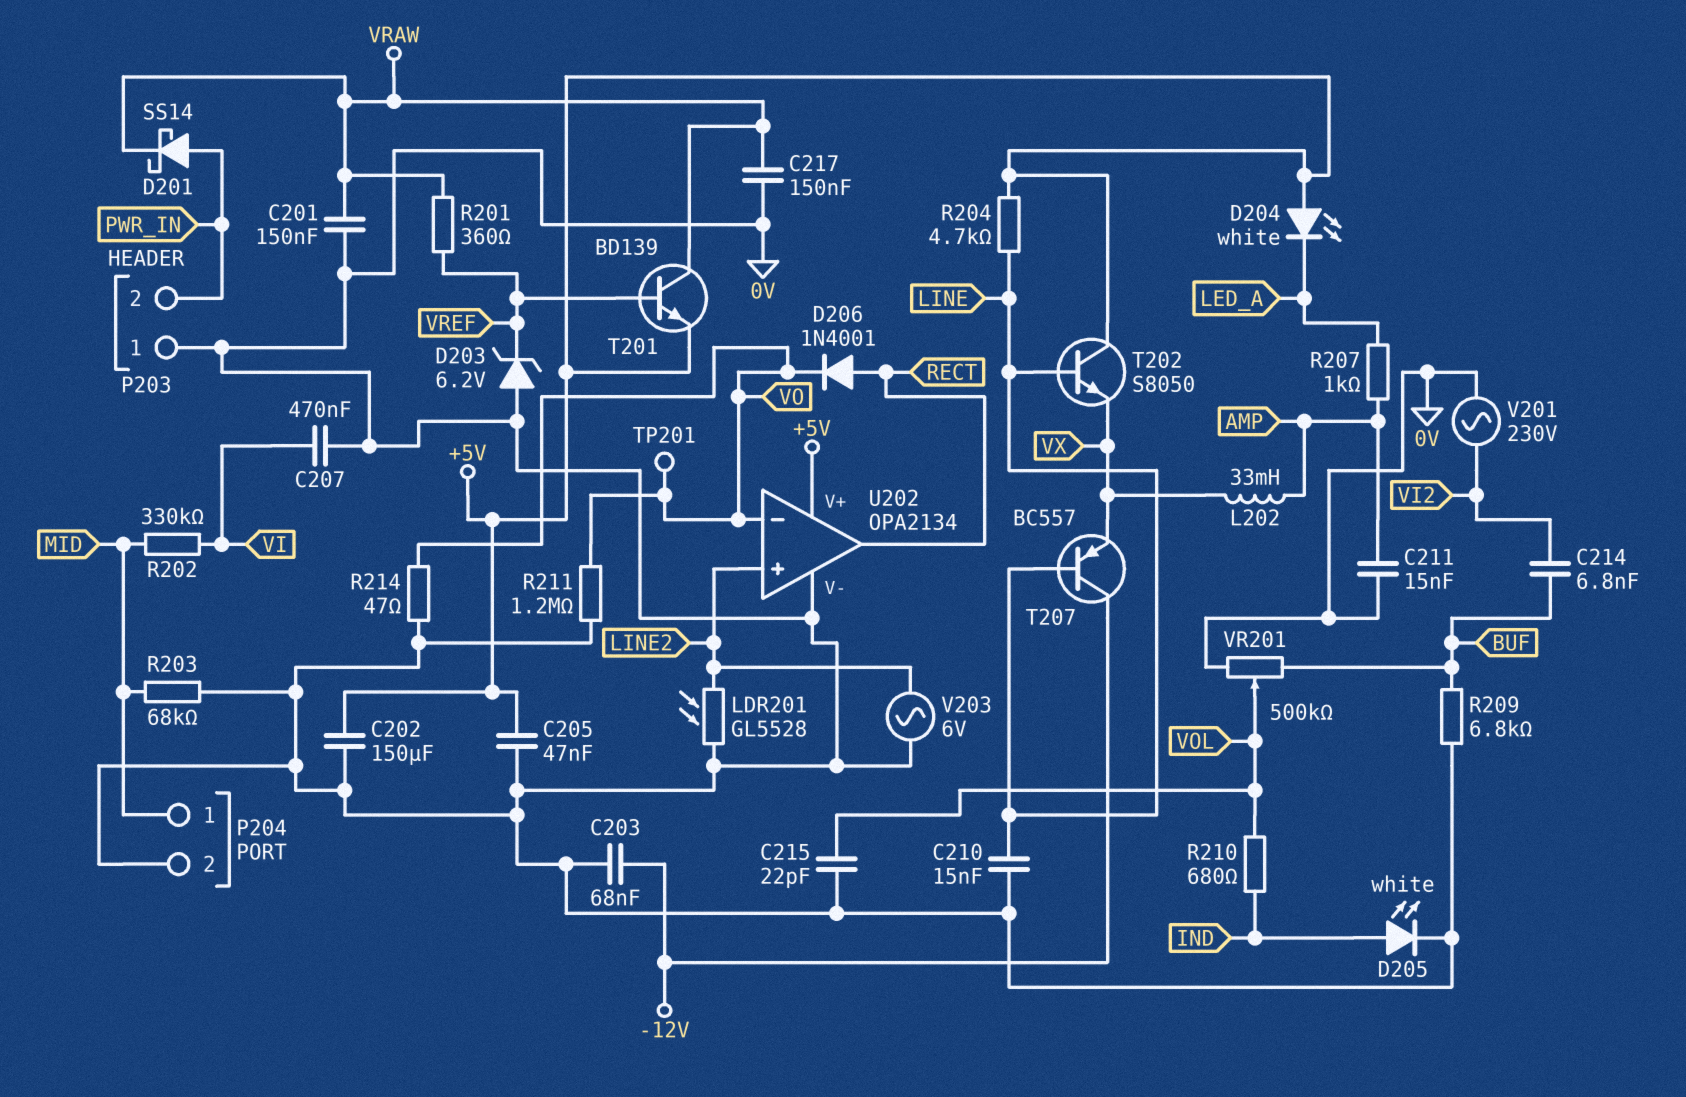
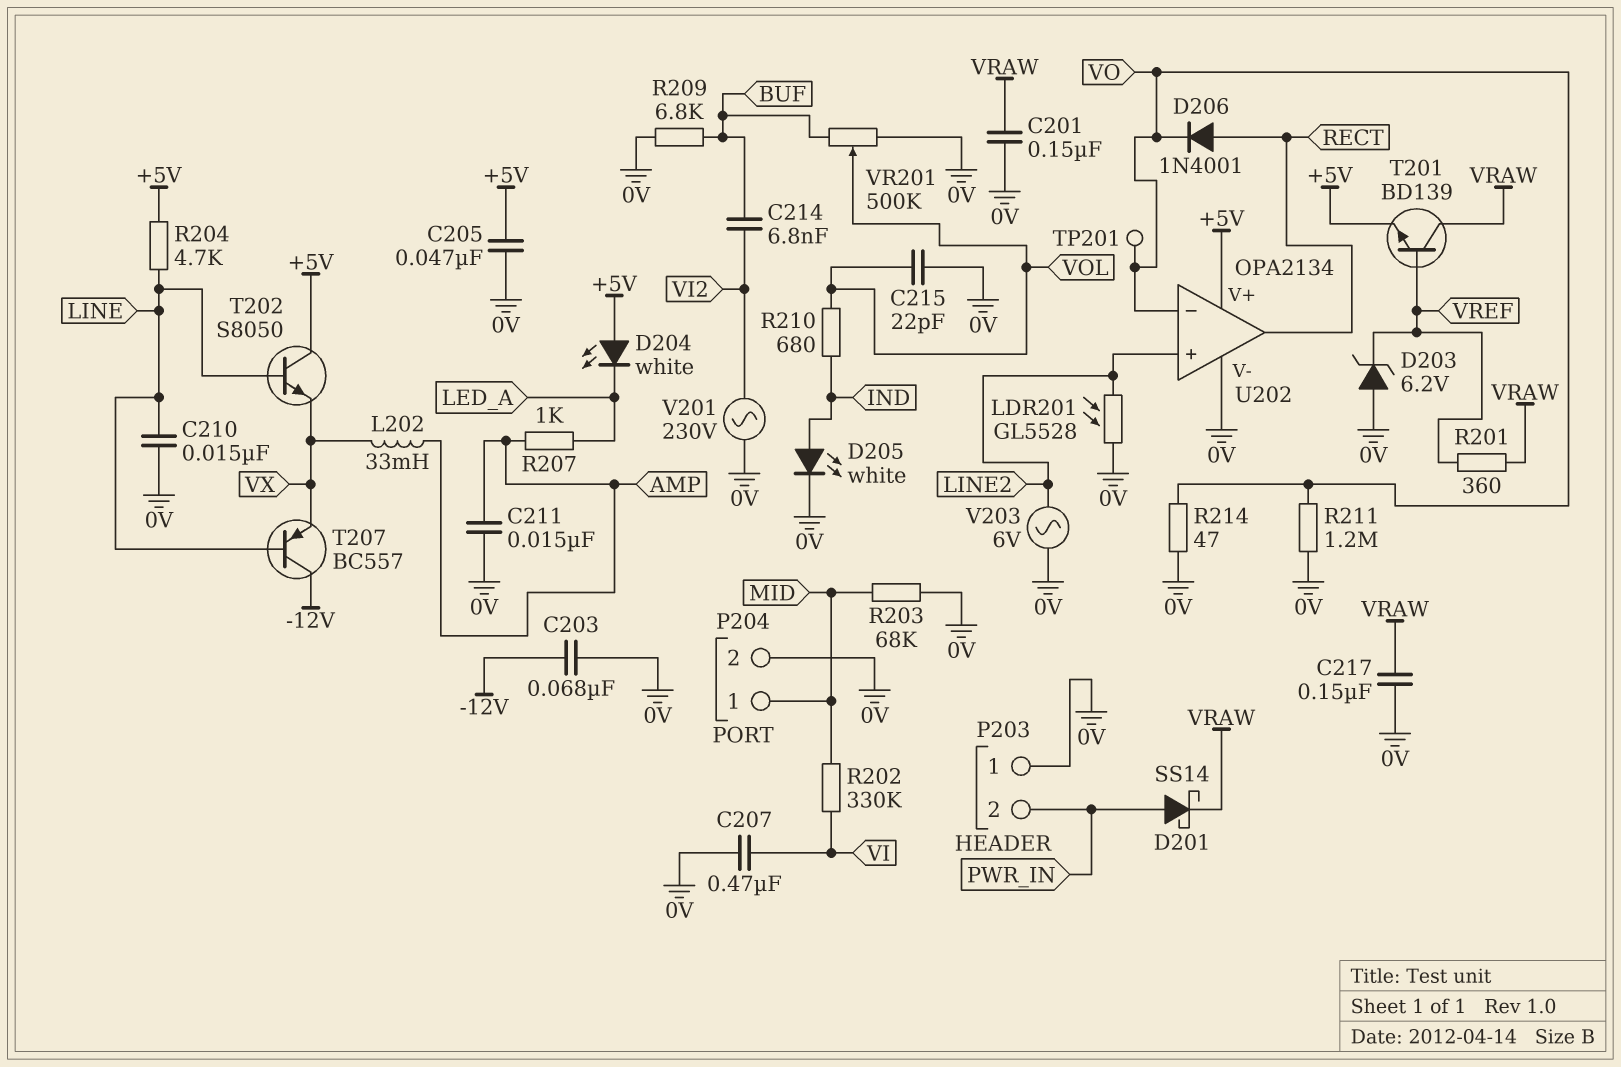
C202: 150uF (+5V, 0V) -> none

